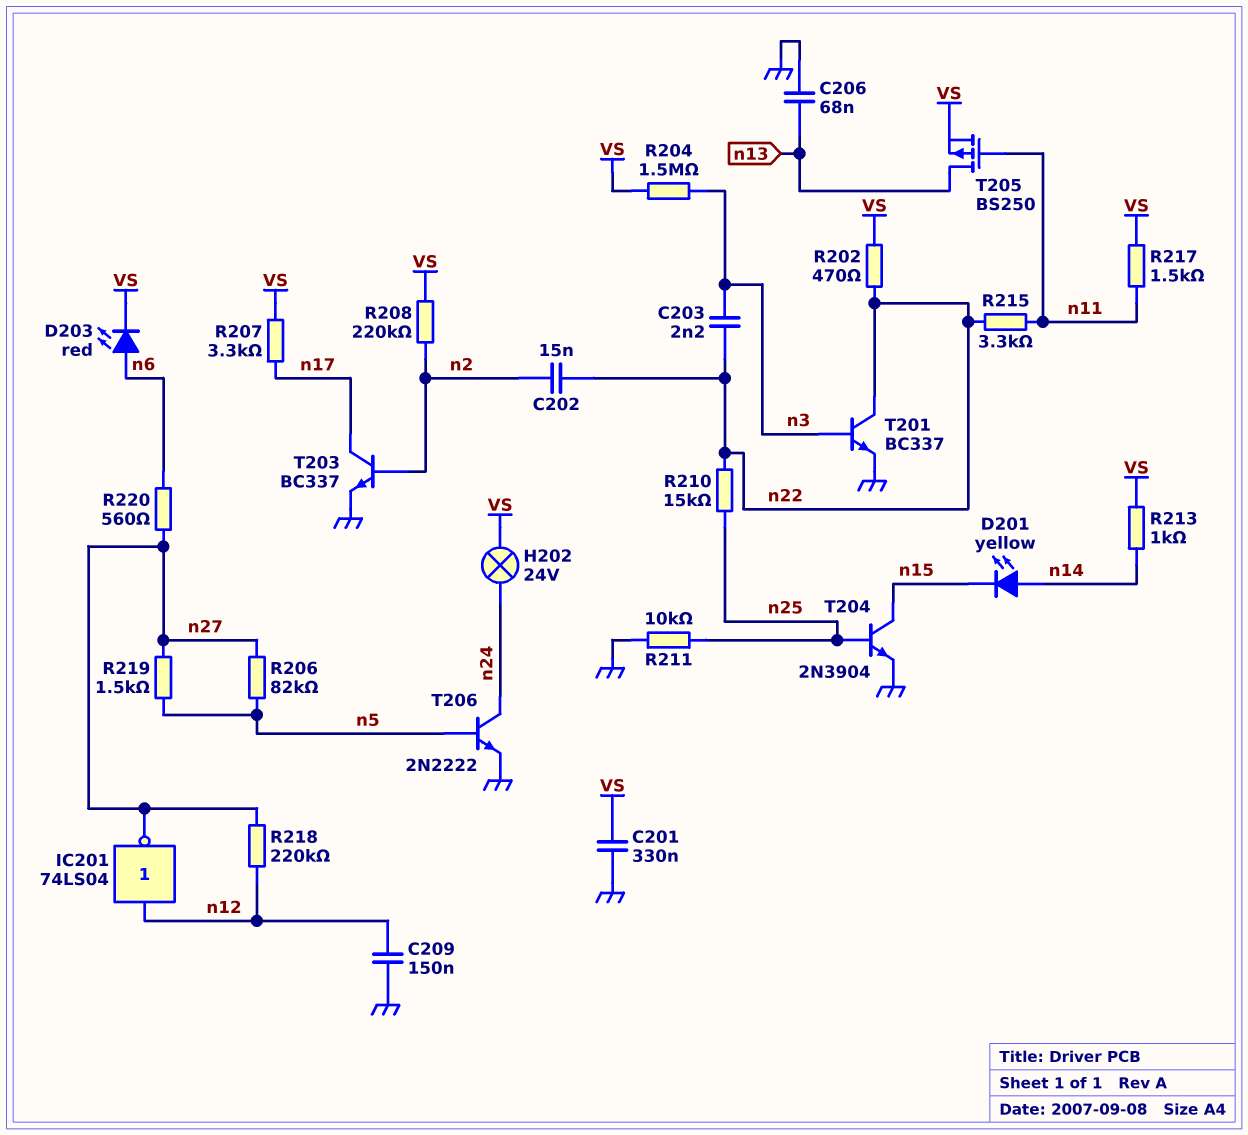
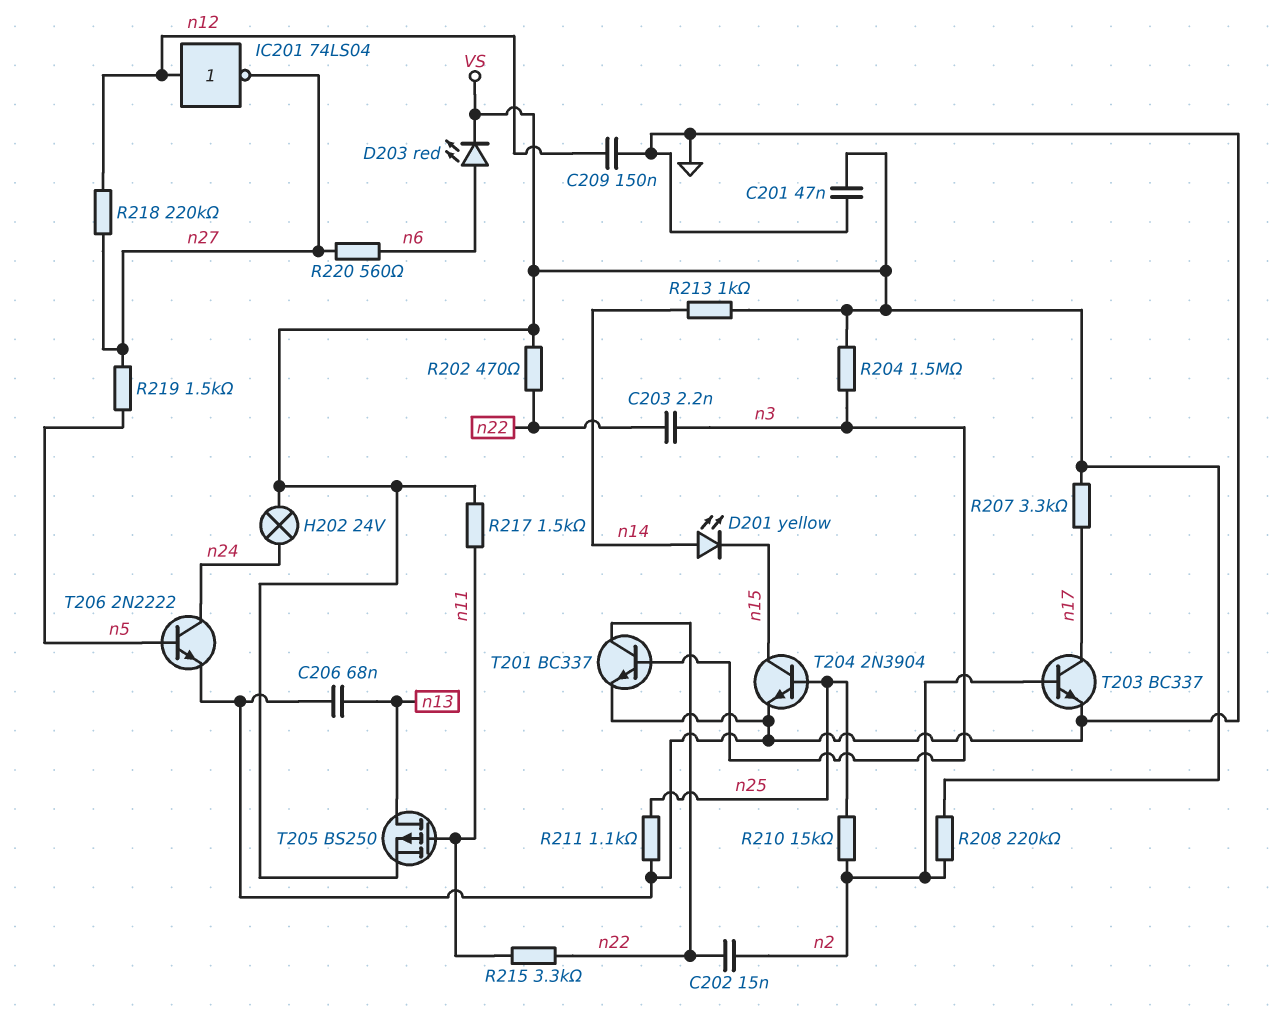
C201: 330nF (GND, VS) -> 47nF (GND, VS)
R206: 82k (n5, n27) -> none
R210: 15k (n22, n25) -> 15k (n2, n25)
R211: 10k (GND, n25) -> 1.1k (GND, n25)

